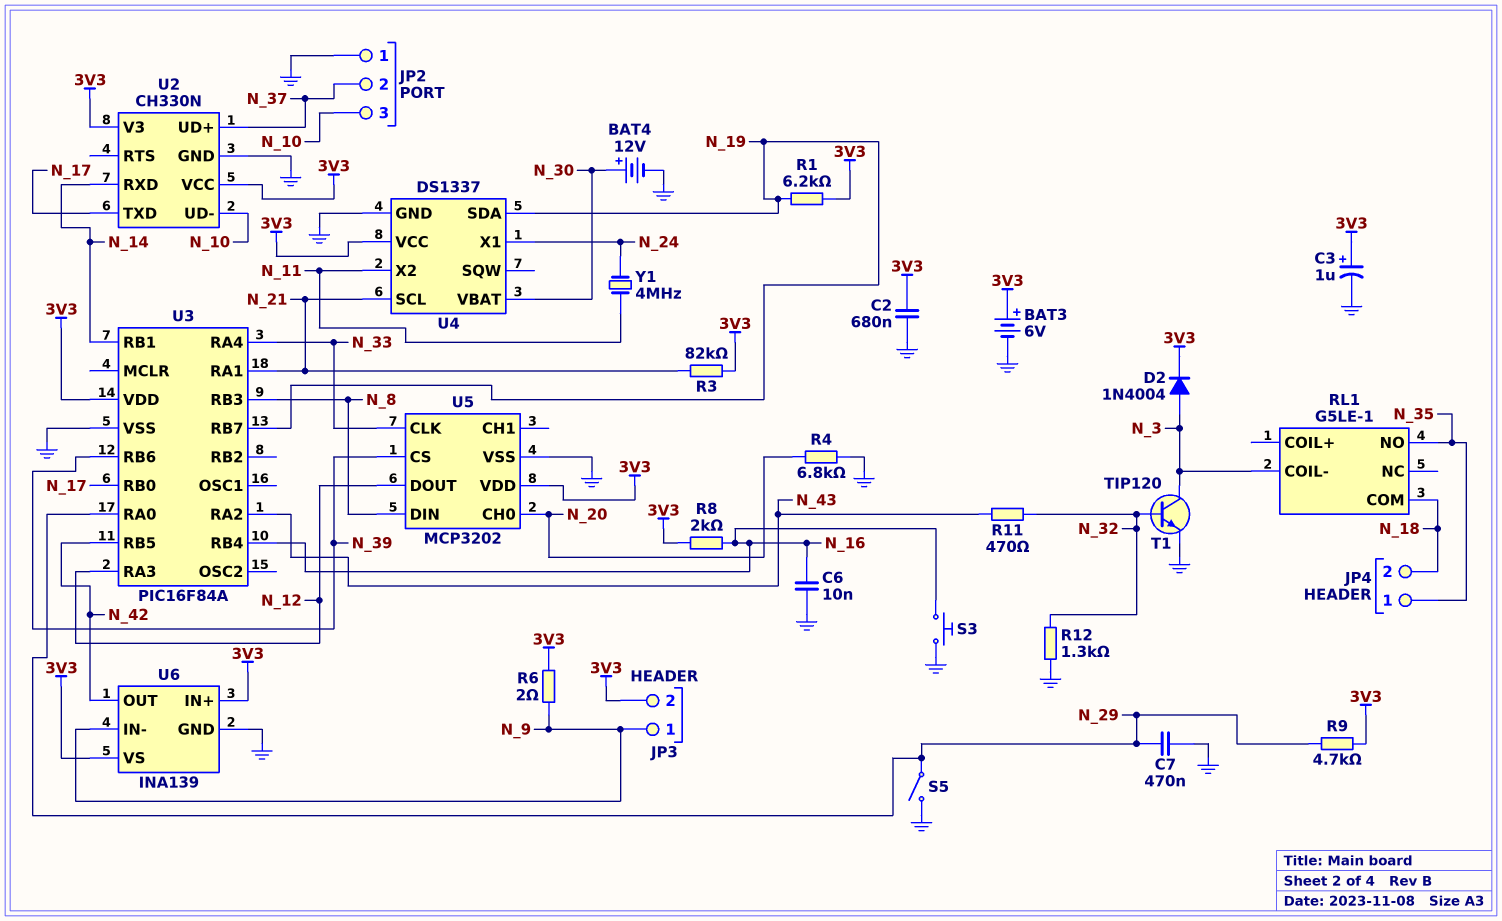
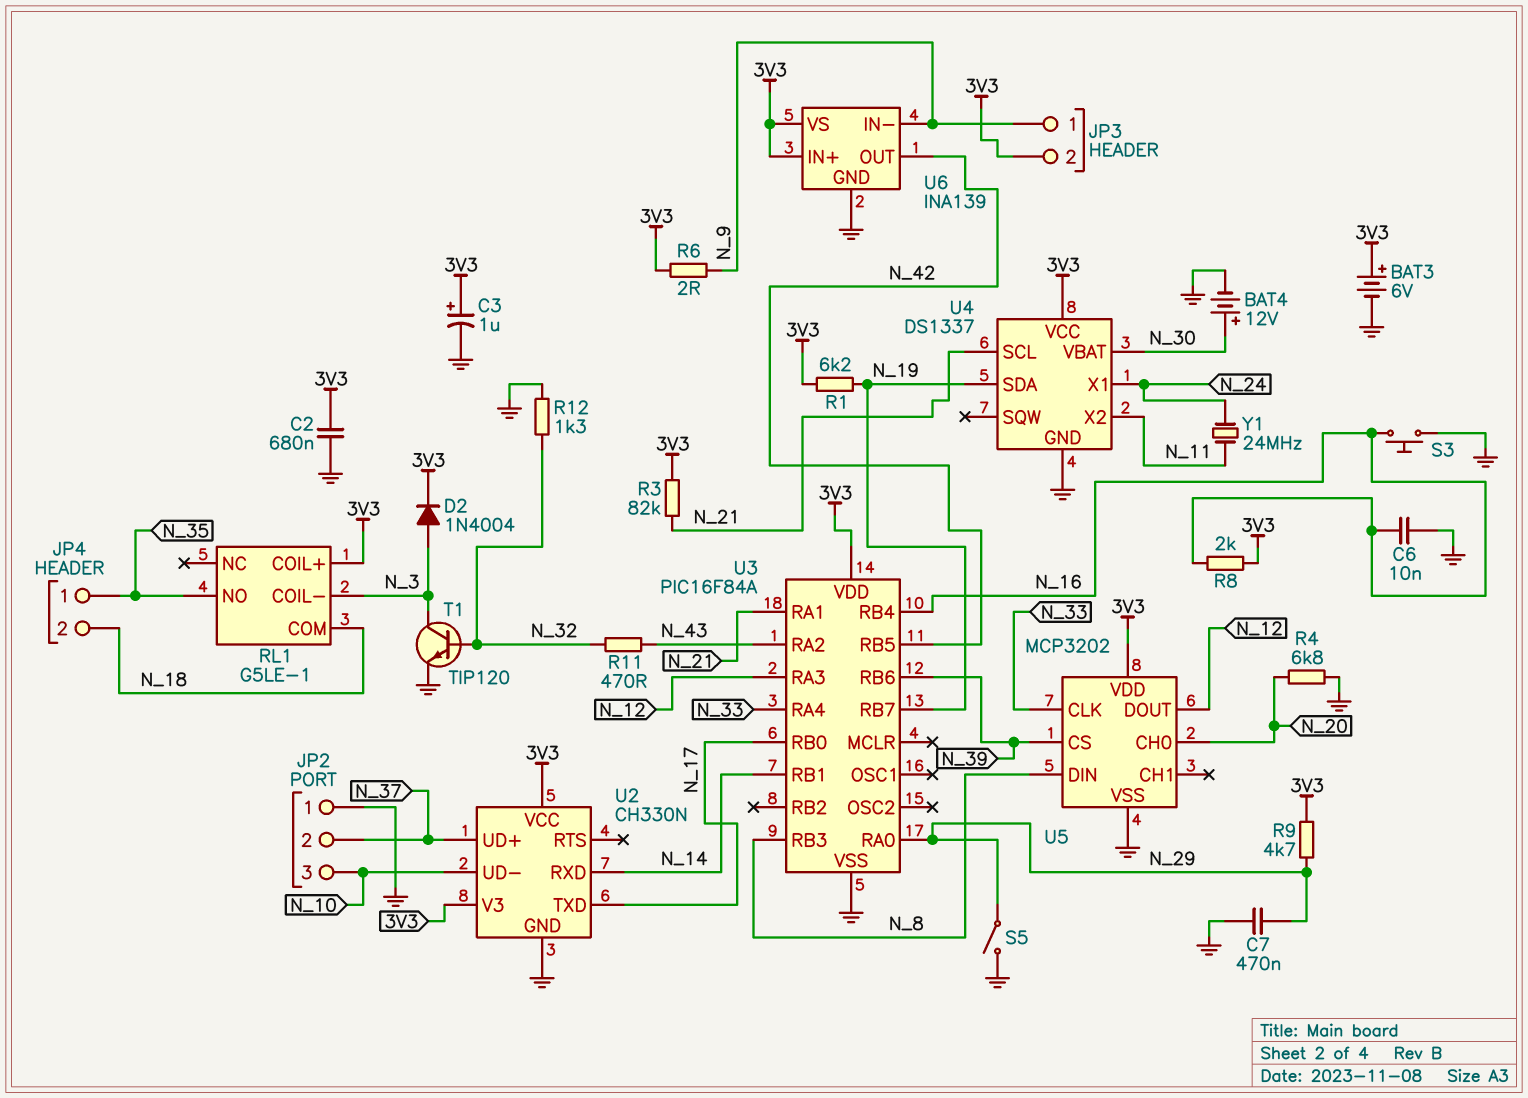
RL1 pin COIL+: none -> 3V3
Y1: 4MHz (N_11, N_24) -> 24MHz (N_11, N_24)

